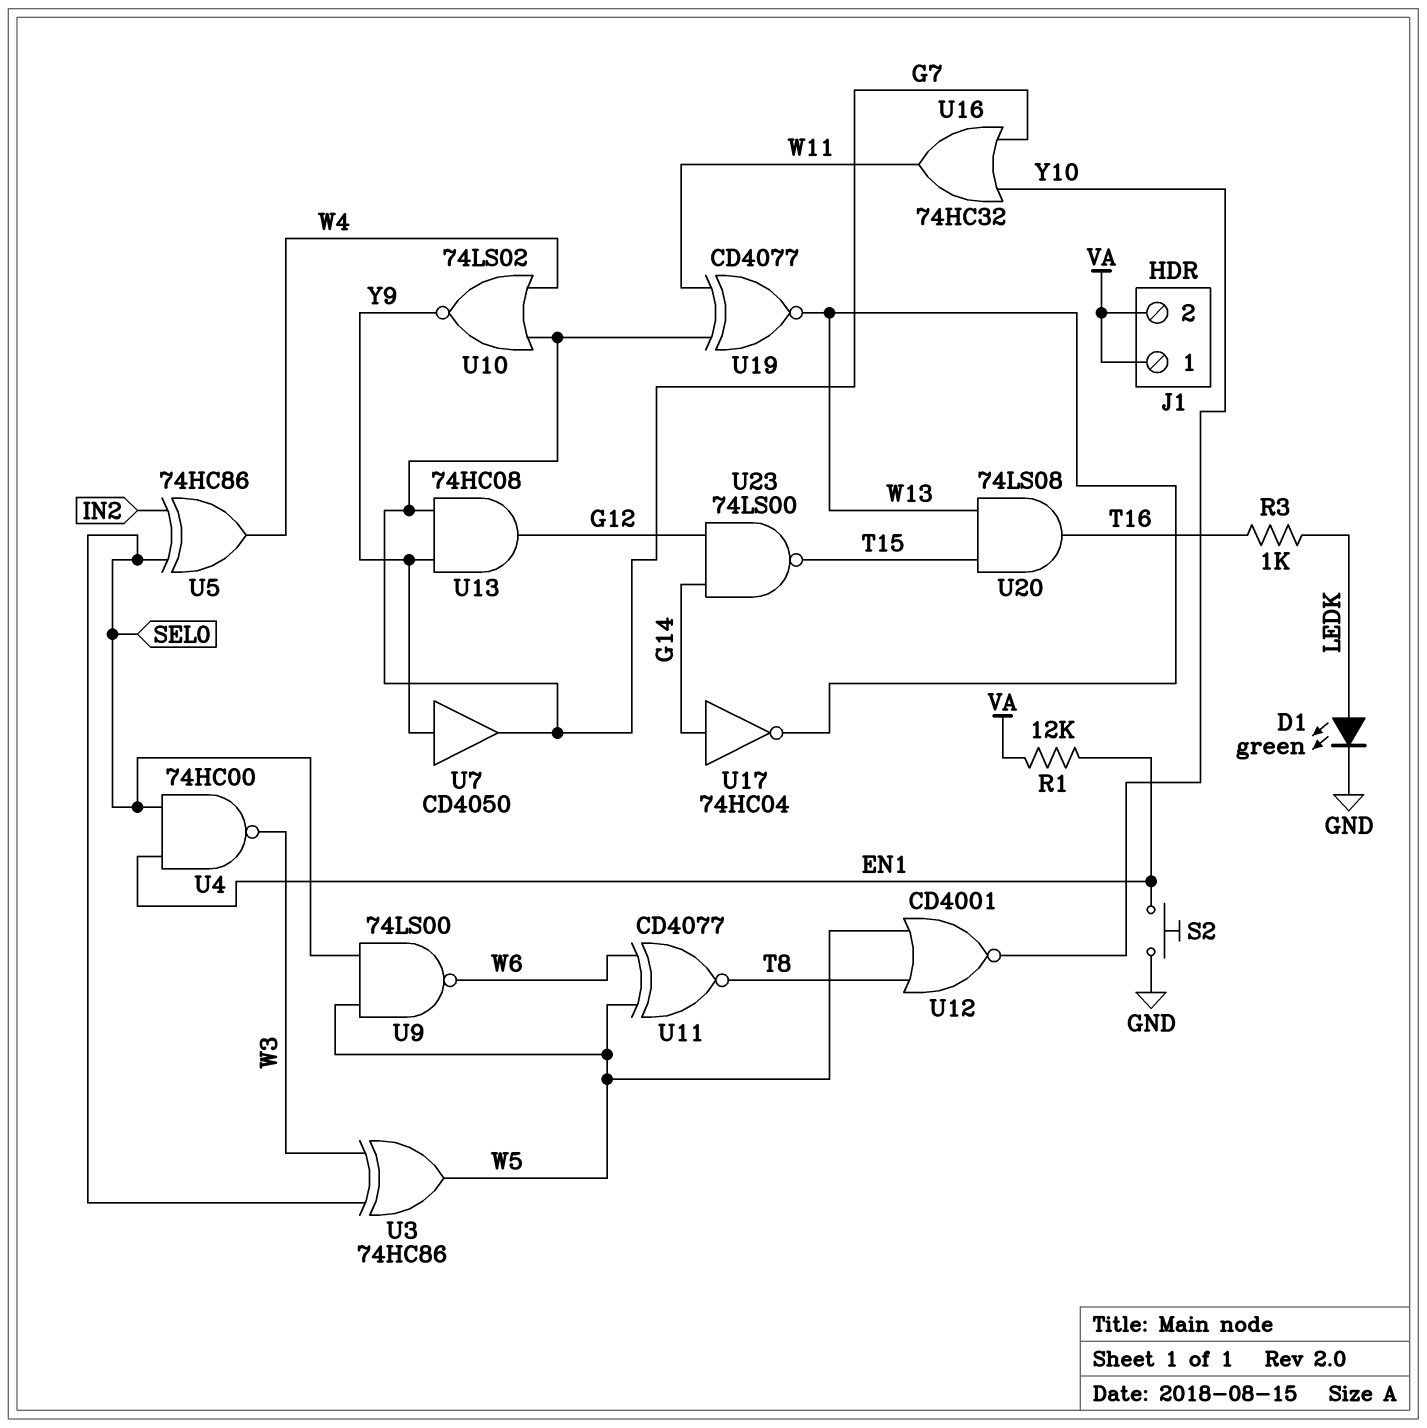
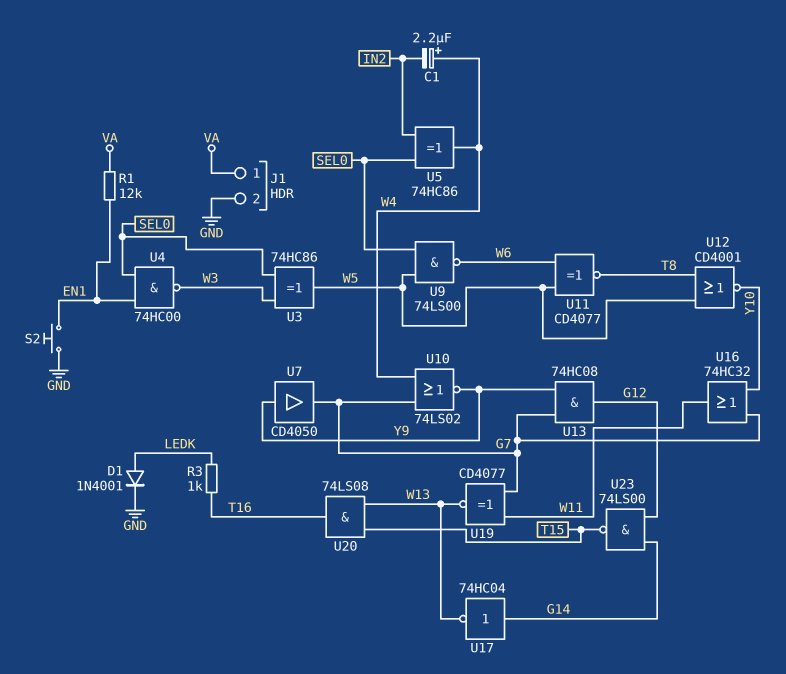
C1: none -> 2.2uF (plus W4, minus IN2)
D1: LED green (A LEDK, K GND) -> diode 1N4001 (A LEDK, K GND)
J1 pin 2: VA -> GND

